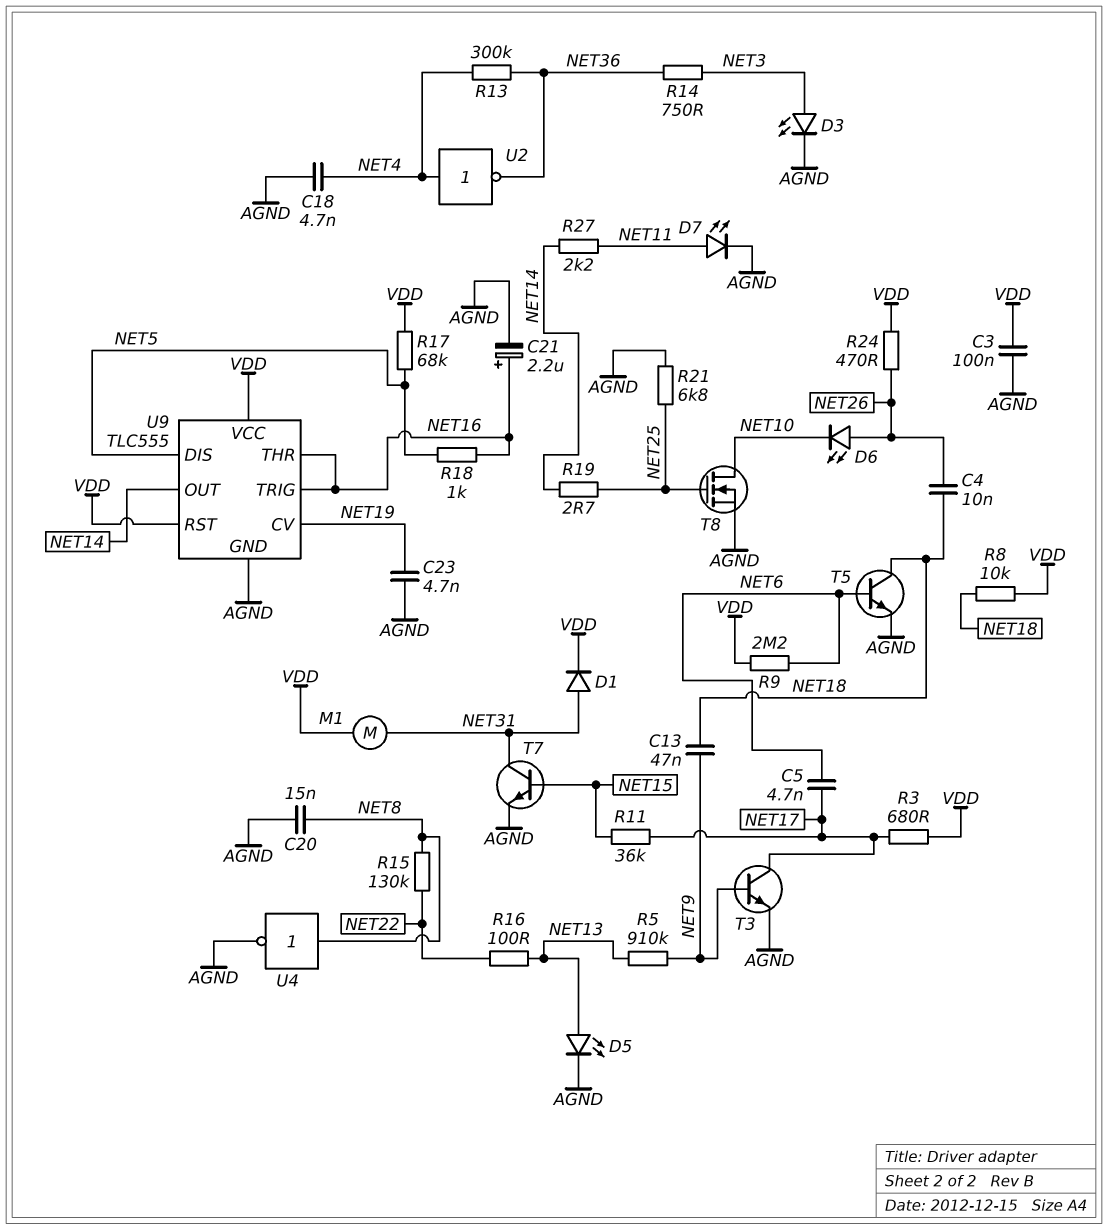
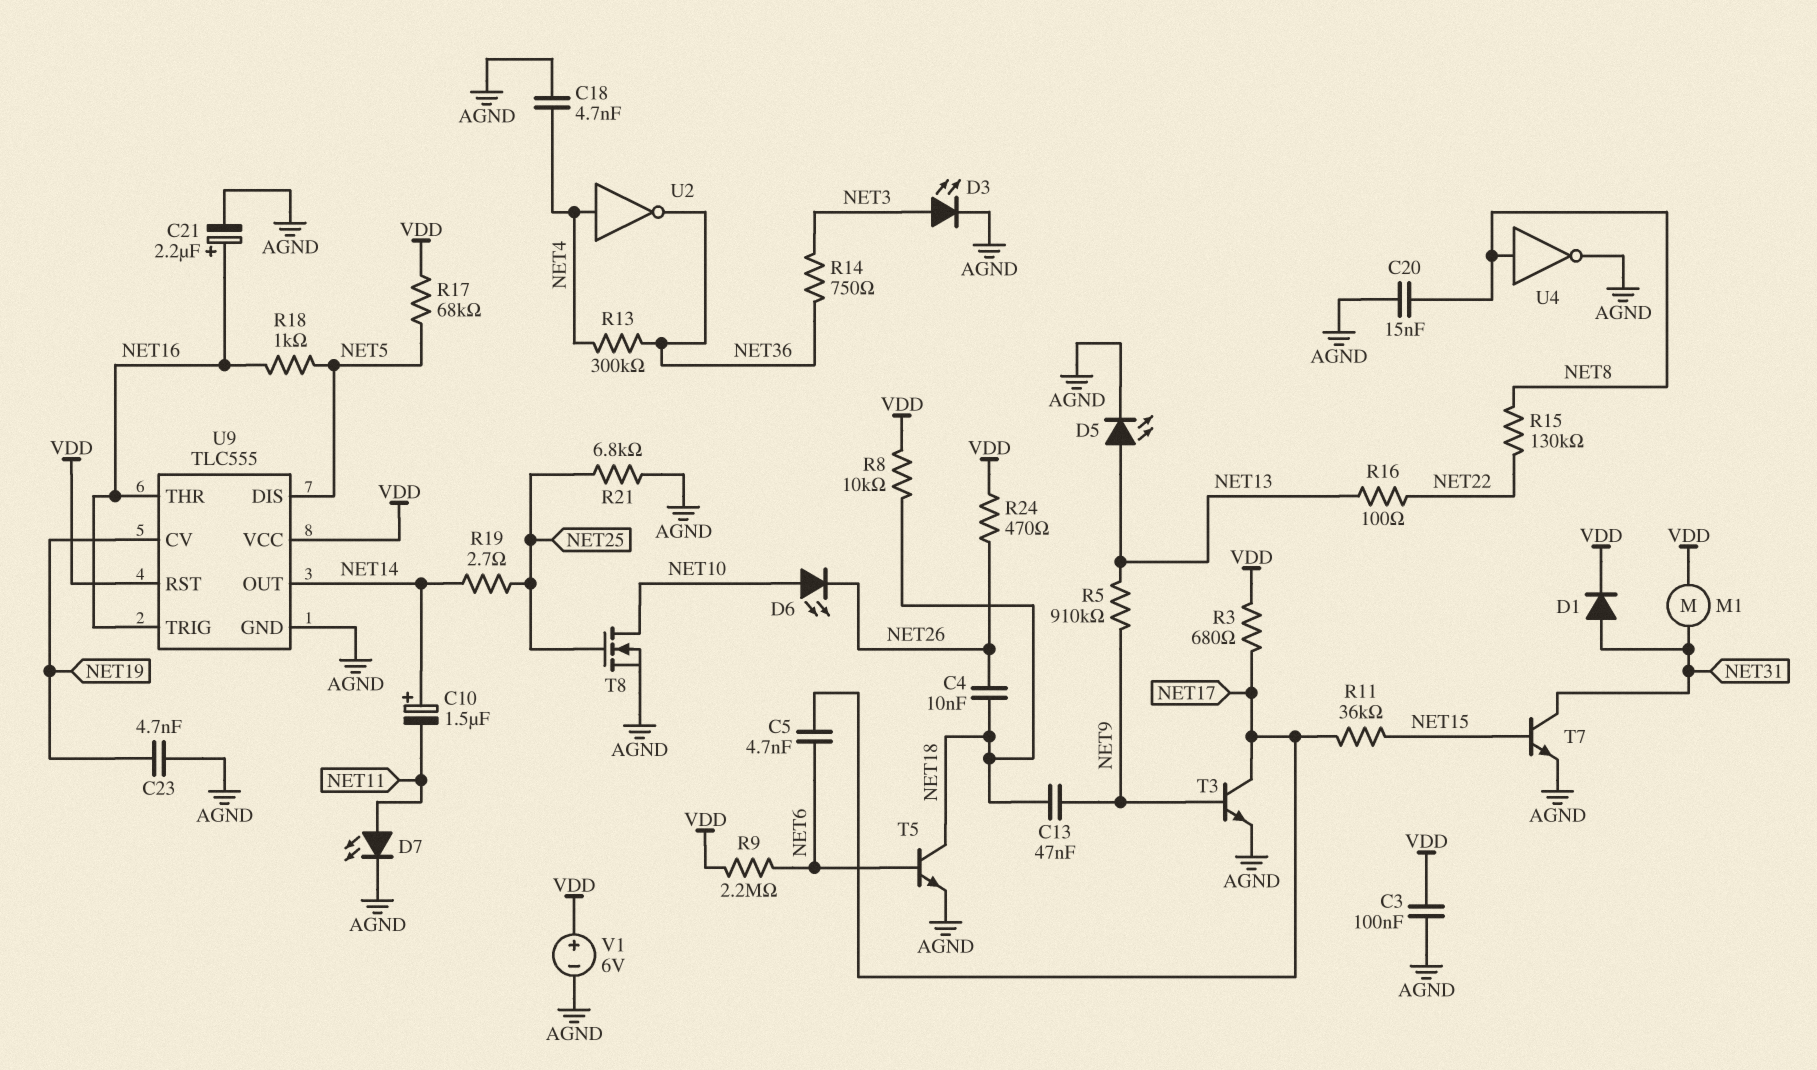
C10: none -> 1.5uF (plus NET14, minus NET11)
D6: LED (A NET26, K NET10) -> LED (A NET10, K NET26)
R27: 2.2k (NET11, NET14) -> none
V1: none -> 6V (plus VDD, minus AGND)

